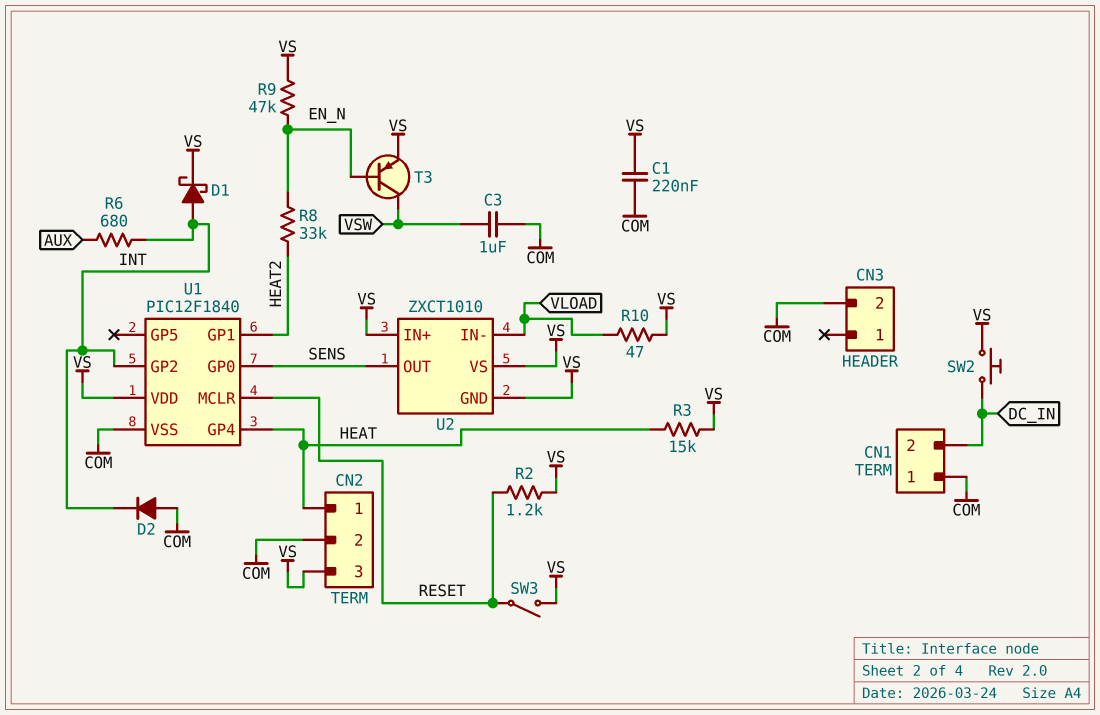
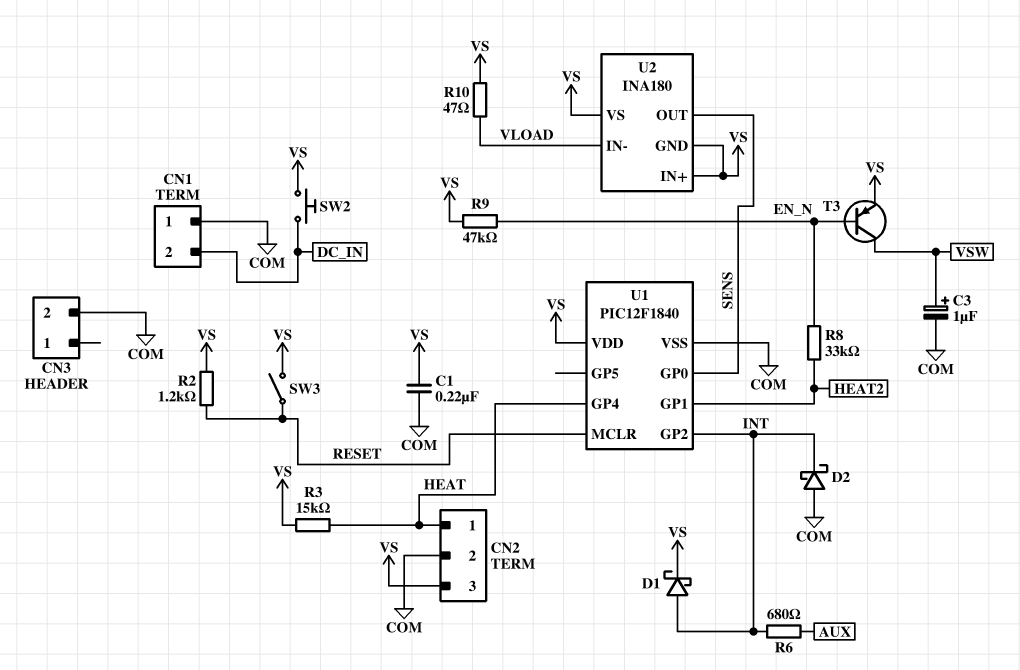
C3: 1uF (COM, VSW) -> 1uF (plus VSW, minus COM)
D2: diode (A COM, K INT) -> schottky (A COM, K INT)
U2: ZXCT1010 -> INA180

